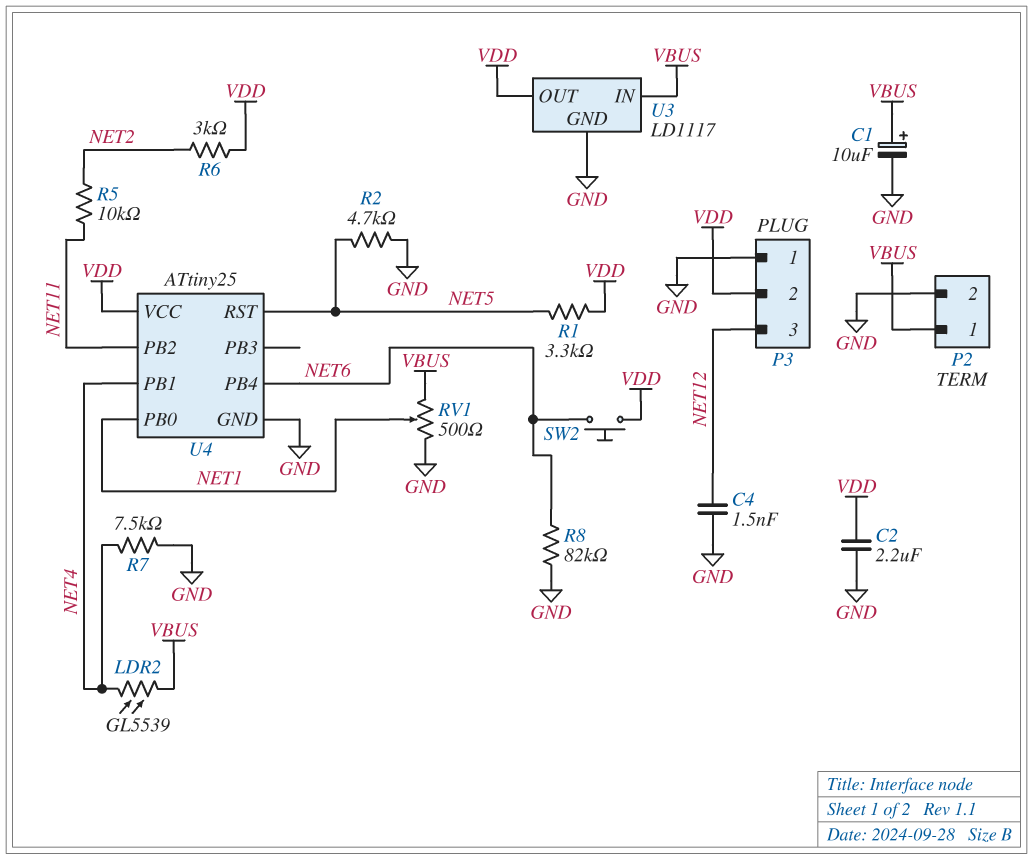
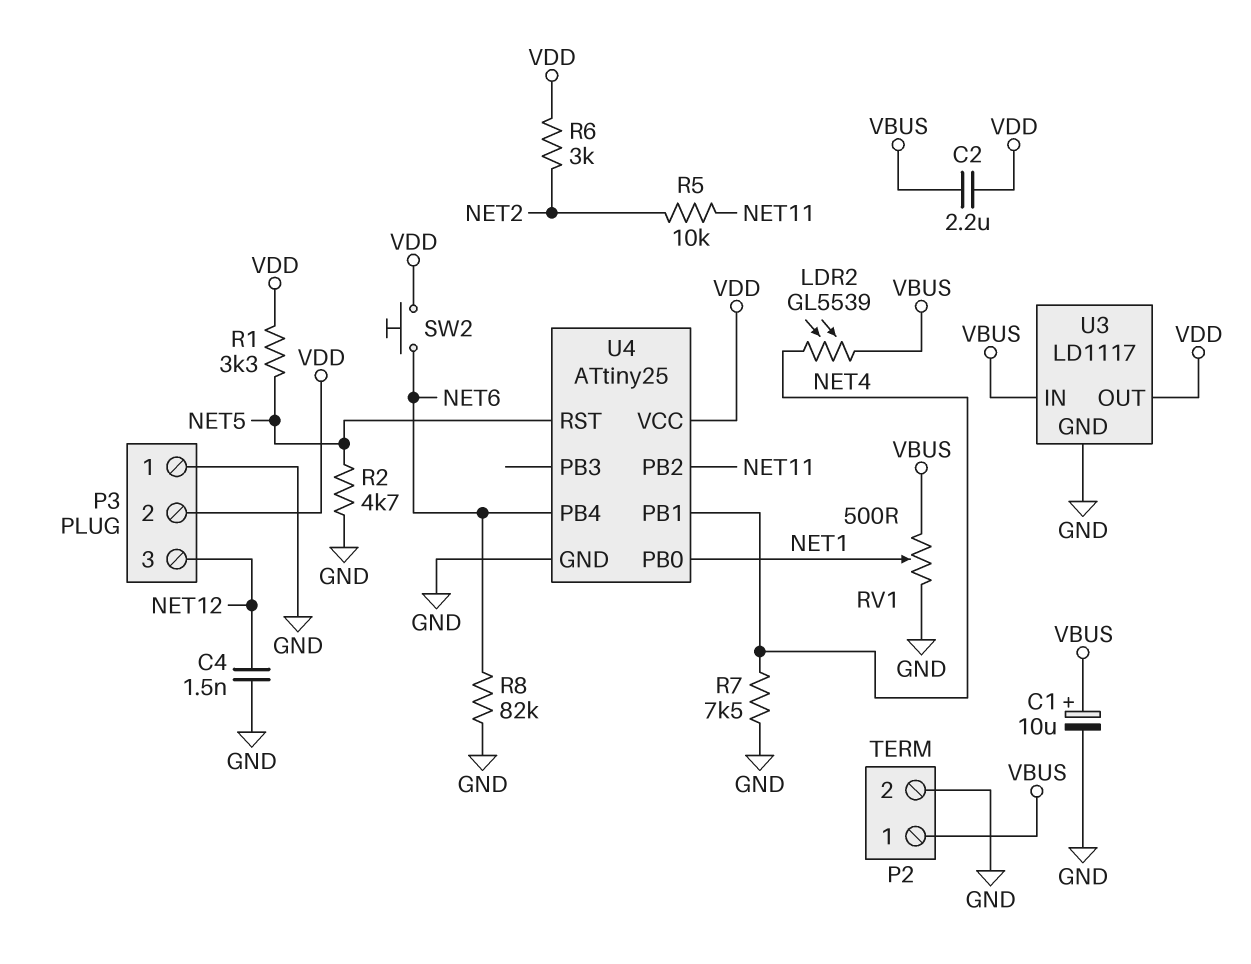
C2: 2.2uF (GND, VDD) -> 2.2uF (VBUS, VDD)

